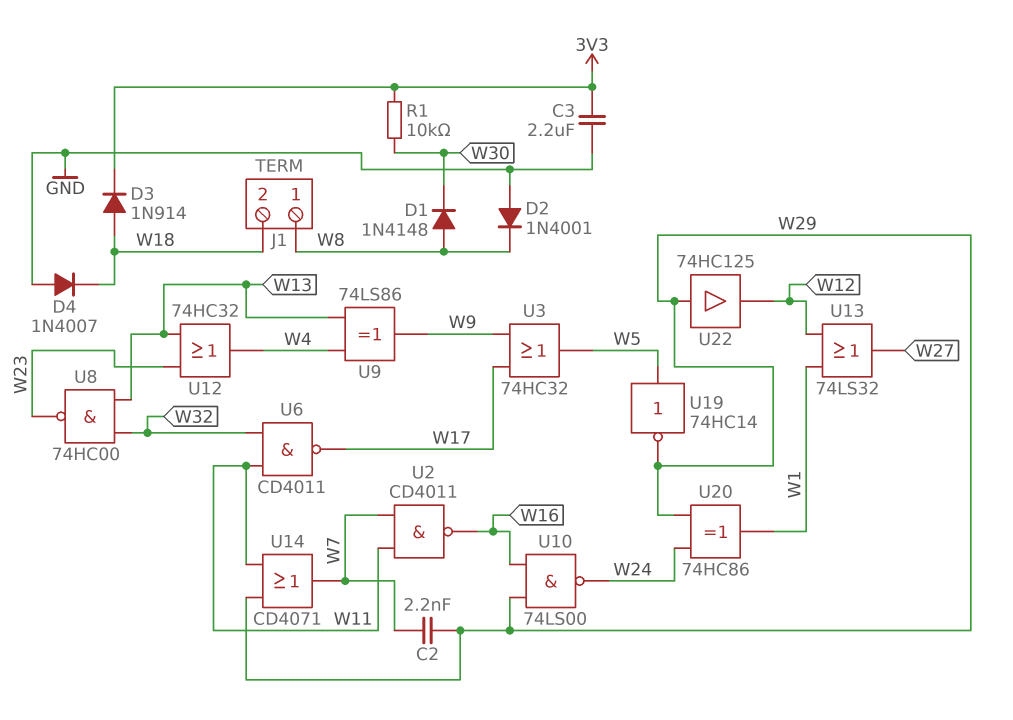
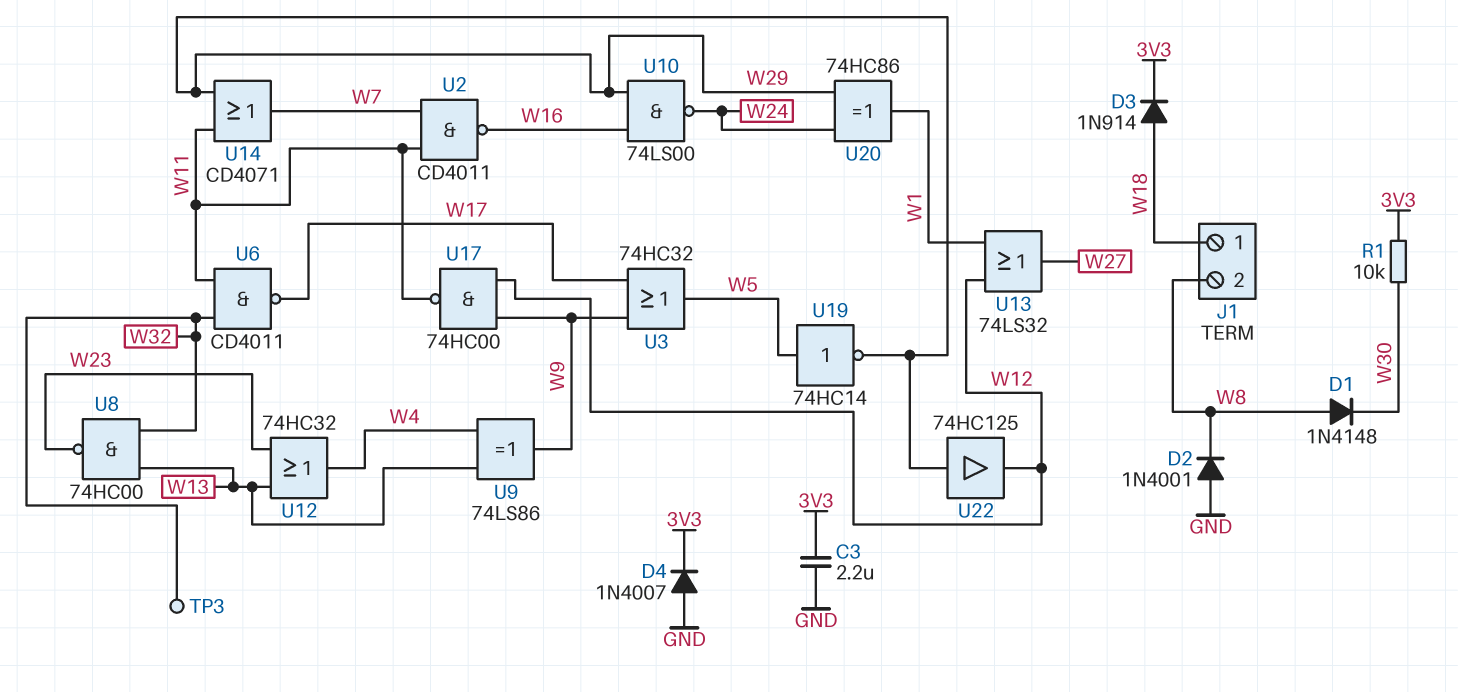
C2: 2.2nF (W7, W29) -> none
D4: diode 1N4007 (A GND, K W18) -> diode 1N4007 (A GND, K 3V3)
J1 pin 1: W8 -> W18
J1 pin 2: W18 -> W8
TP3: none -> test point (W32)
U17: none -> NAND 74HC00 (in W9, in W12, out W11)

